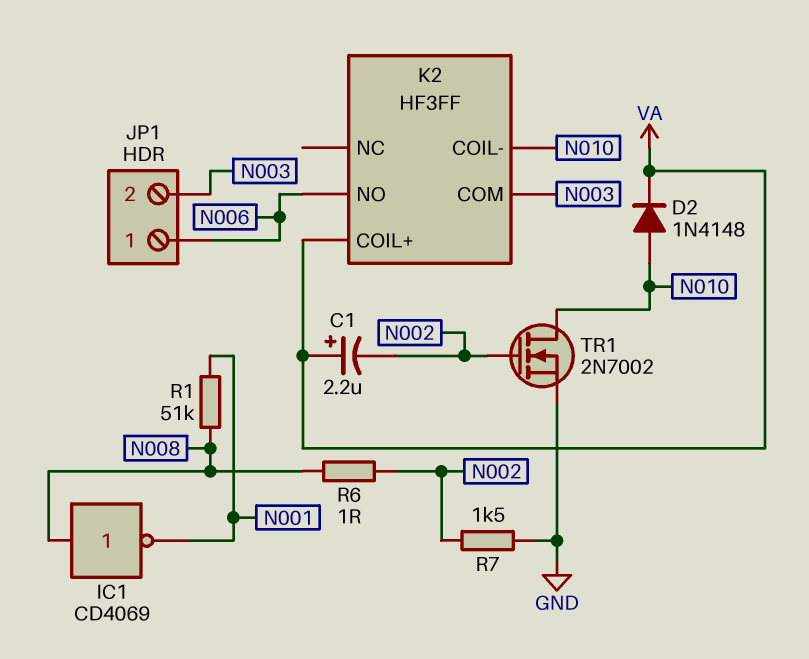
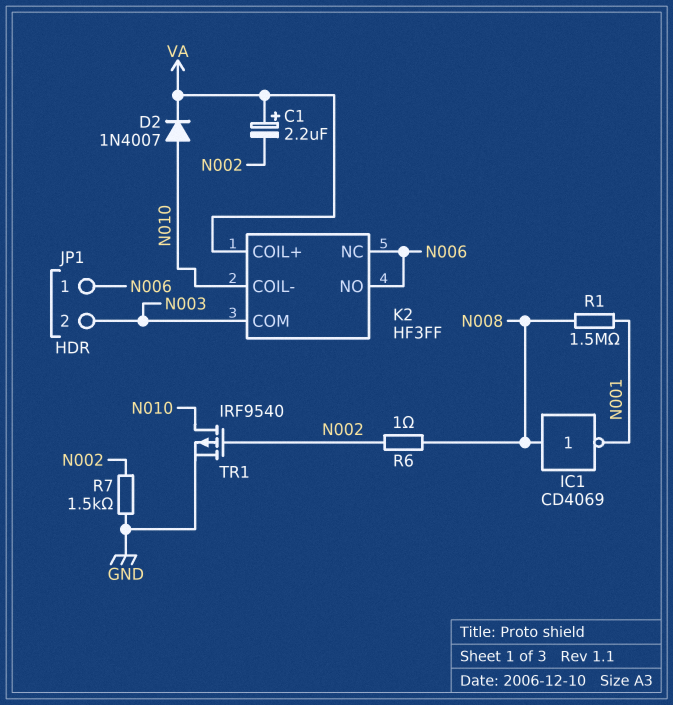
D2: diode 1N4148 (A N010, K VA) -> diode 1N4007 (A N010, K VA)
K2 pin NC: none -> N006
R1: 51k (N001, N008) -> 1.5M (N001, N008)
TR1: NMOS 2N7002 (G N002, D N010, S GND) -> PMOS IRF9540 (G N002, D N010, S GND)

